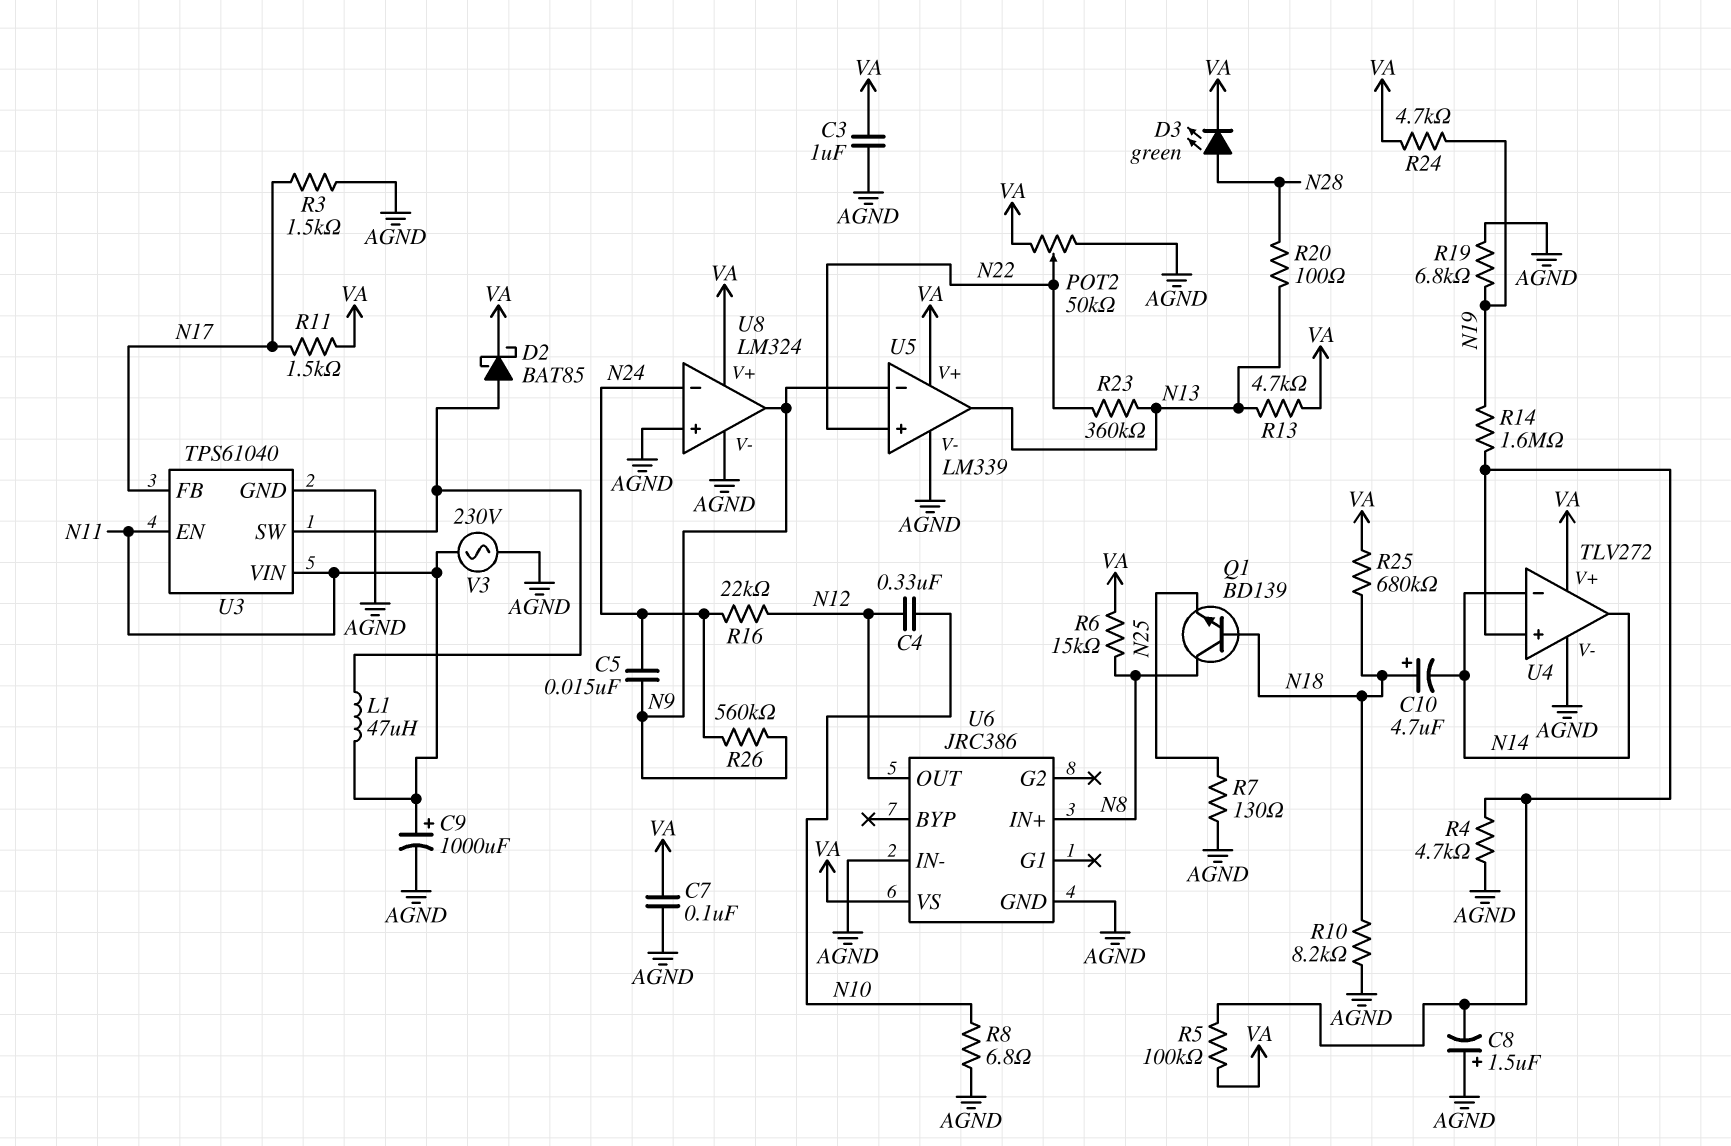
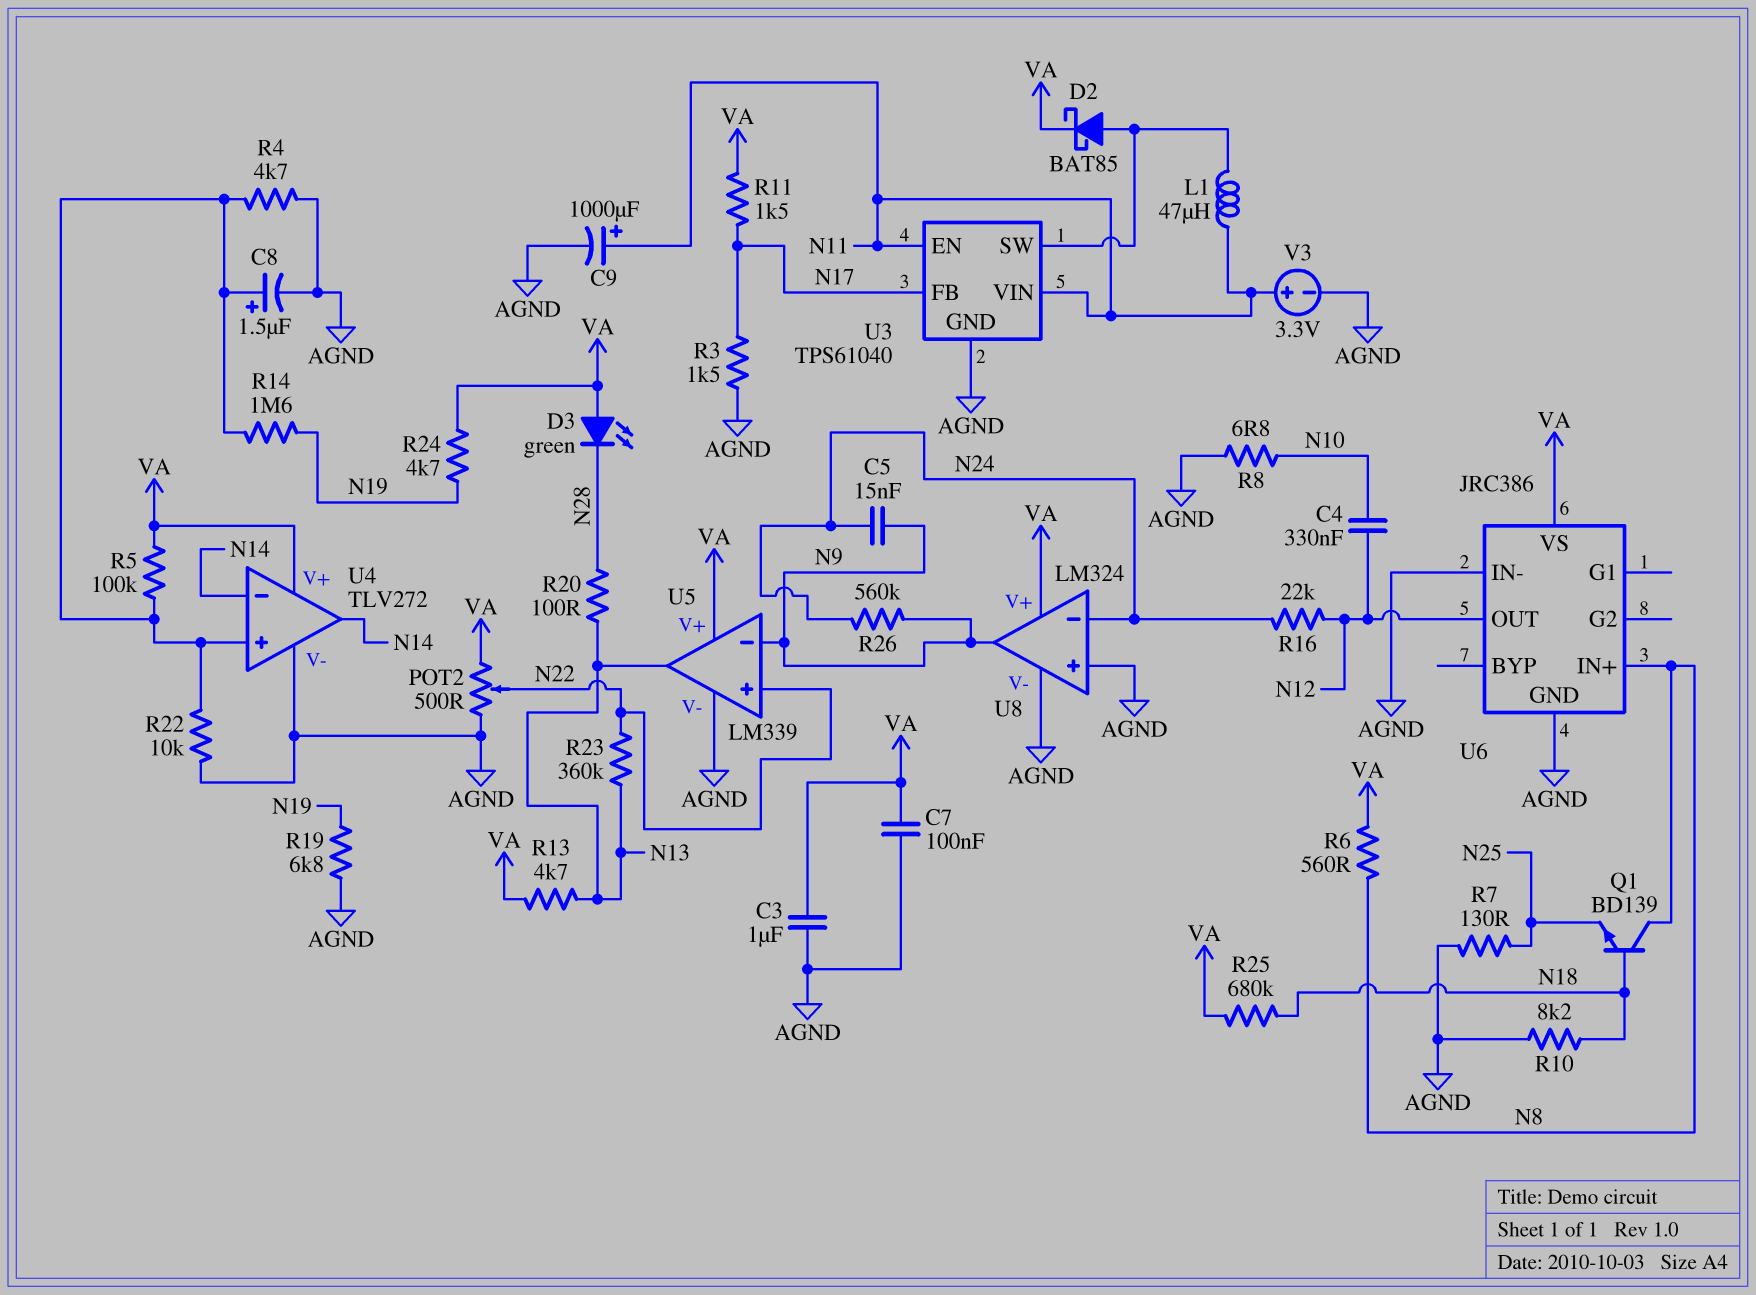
C8: 1.5uF (plus AGND, minus U4/in+) -> 1.5uF (plus U4/in+, minus AGND)
C10: 4.7uF (plus N18, minus N14) -> none
D3: LED green (A N28, K VA) -> LED green (A VA, K N28)
POT2: 50k (AGND, VA, wiper N22) -> 500 (AGND, VA, wiper N22)
R6: 15k (N8, VA) -> 560 (N8, VA)
R22: none -> 10k (AGND, U4/in+)
V3: AC 230V (AGND, N11) -> 3.3V (plus N11, minus AGND)

